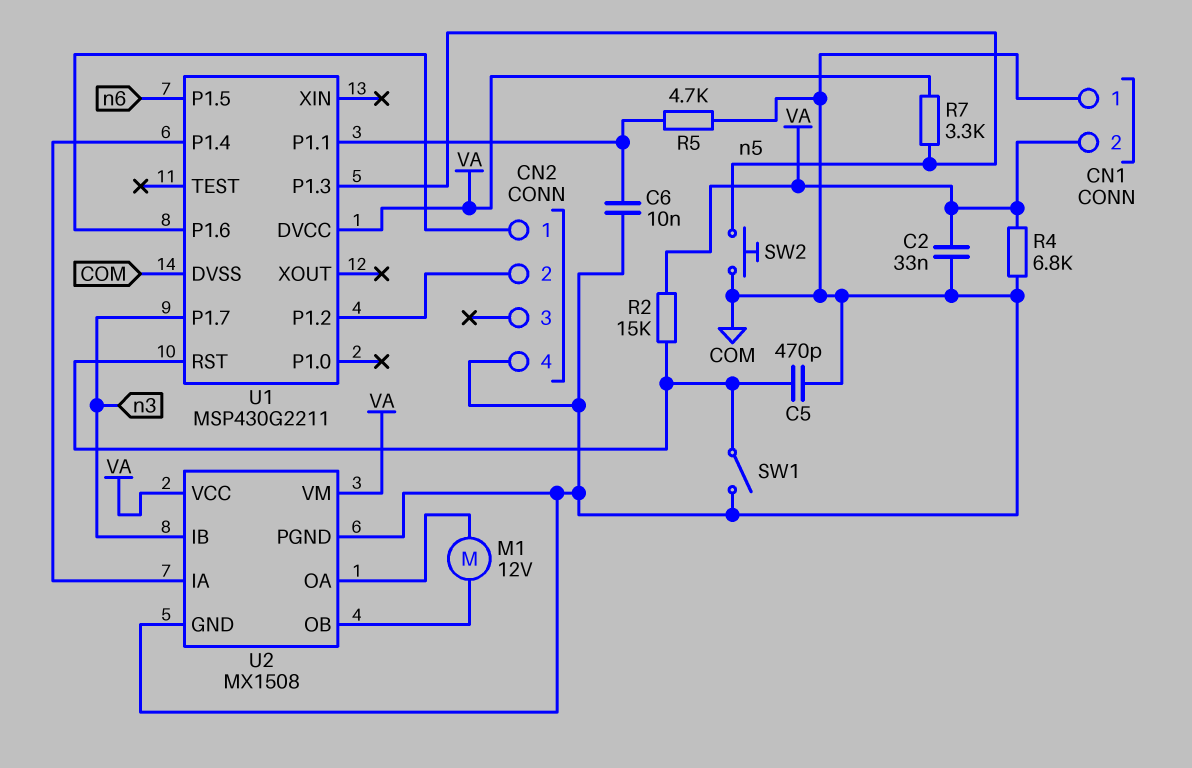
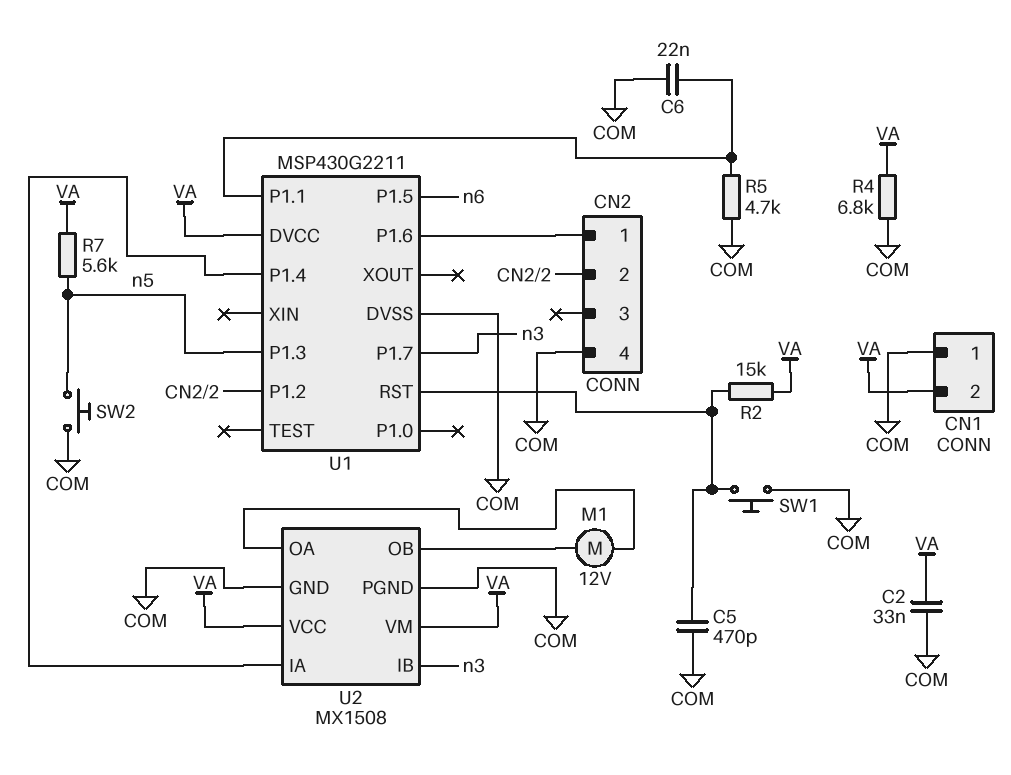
C6: 10nF (COM, U1/P1.1) -> 22nF (COM, U1/P1.1)
R7: 3.3k (VA, n5) -> 5.6k (VA, n5)
SW1: switch (COM, U1/RST) -> button (COM, U1/RST)

